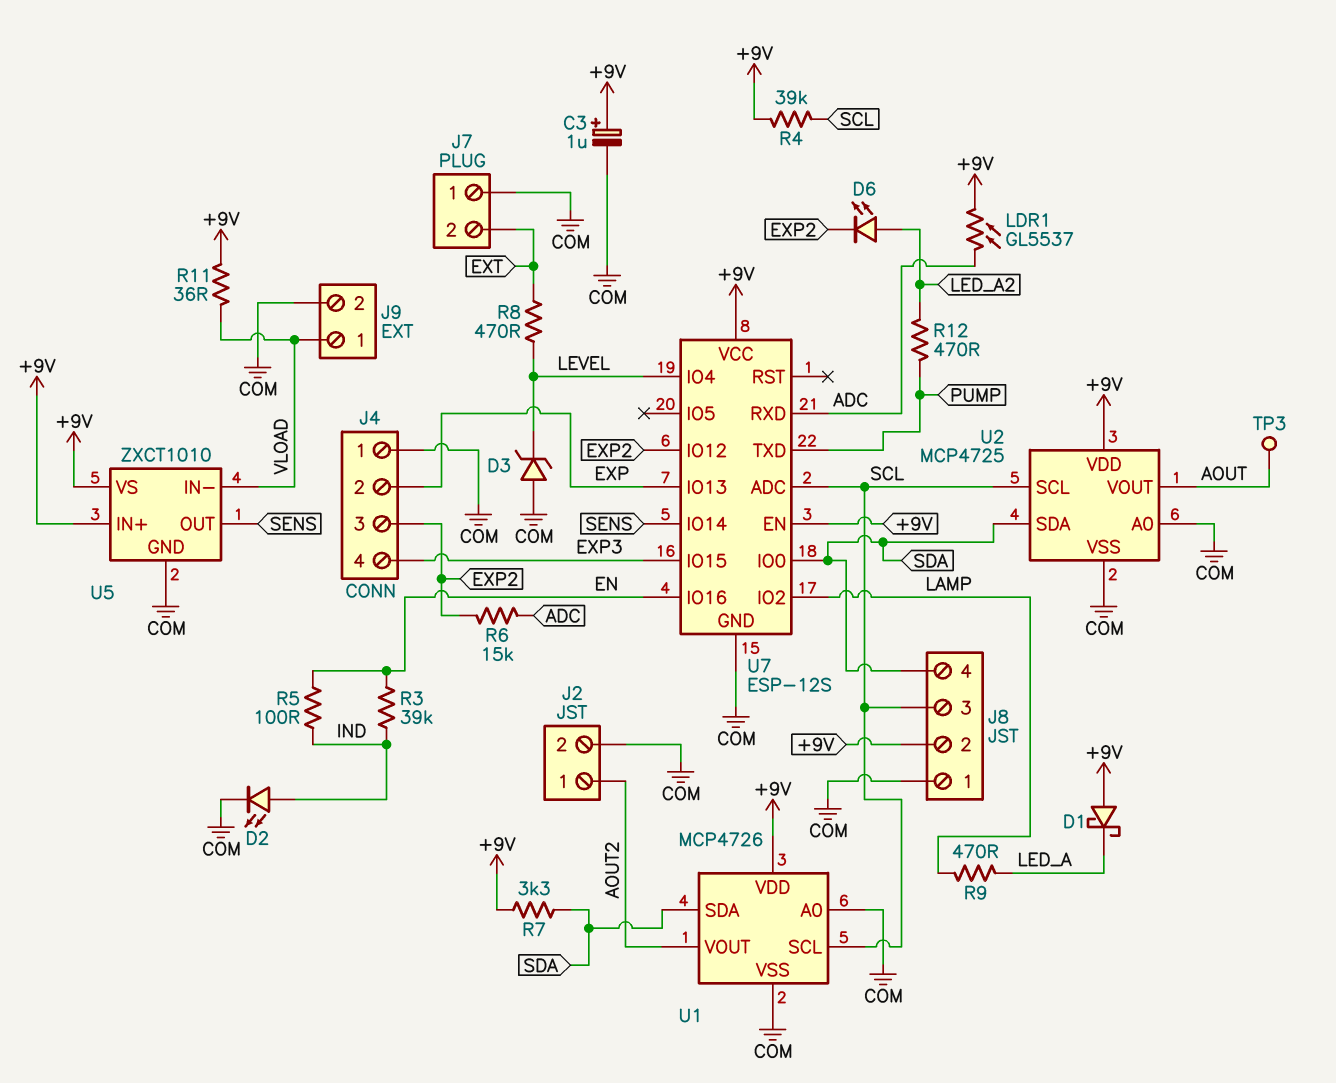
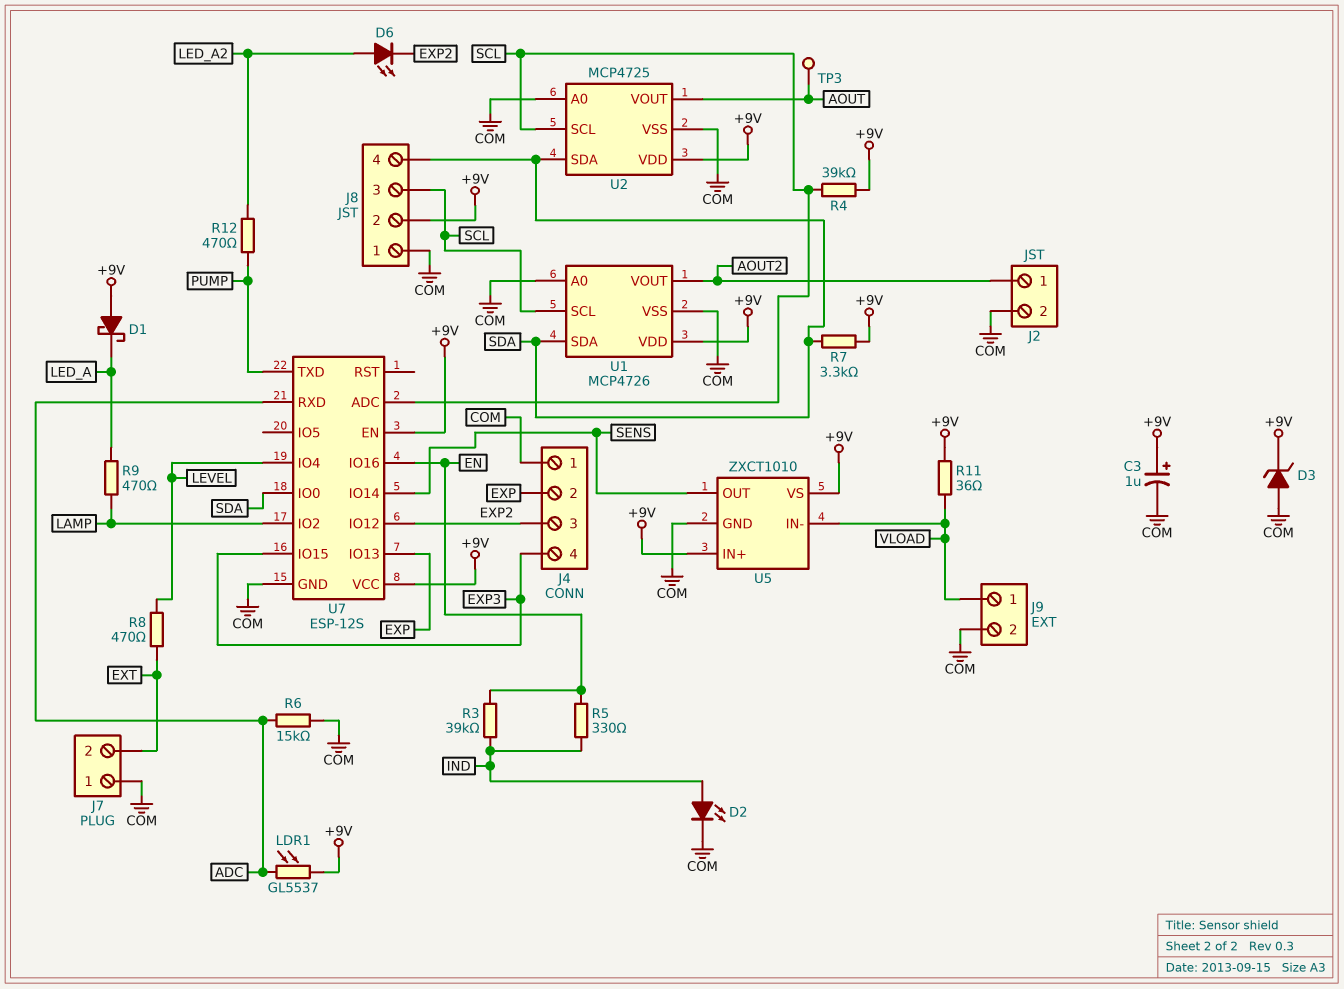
D3: zener (A COM, K LEVEL) -> zener (A COM, K +9V)
R5: 100 (EN, IND) -> 330 (EN, IND)
R6: 15k (ADC, EXP2) -> 15k (ADC, COM)

